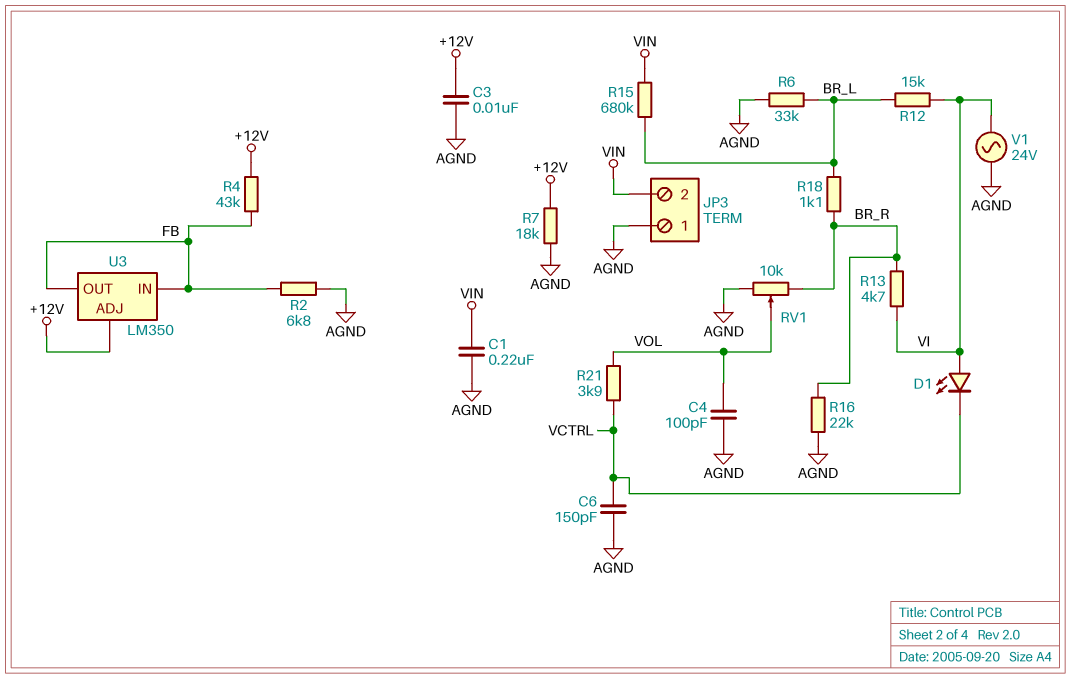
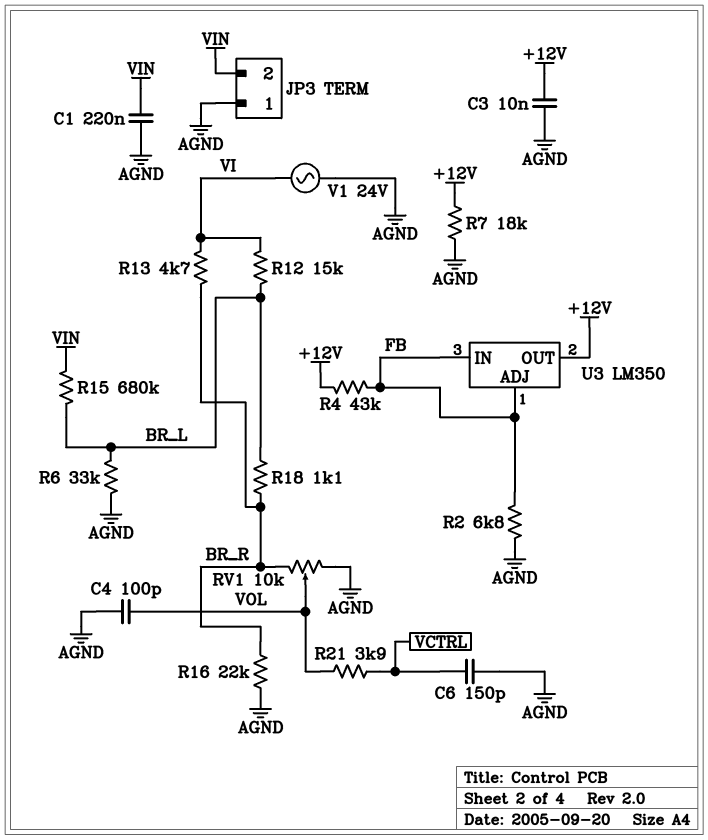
D1: LED (A VI, K VCTRL) -> none
U3 pin ADJ: +12V -> FB
U3 pin OUT: FB -> +12V

